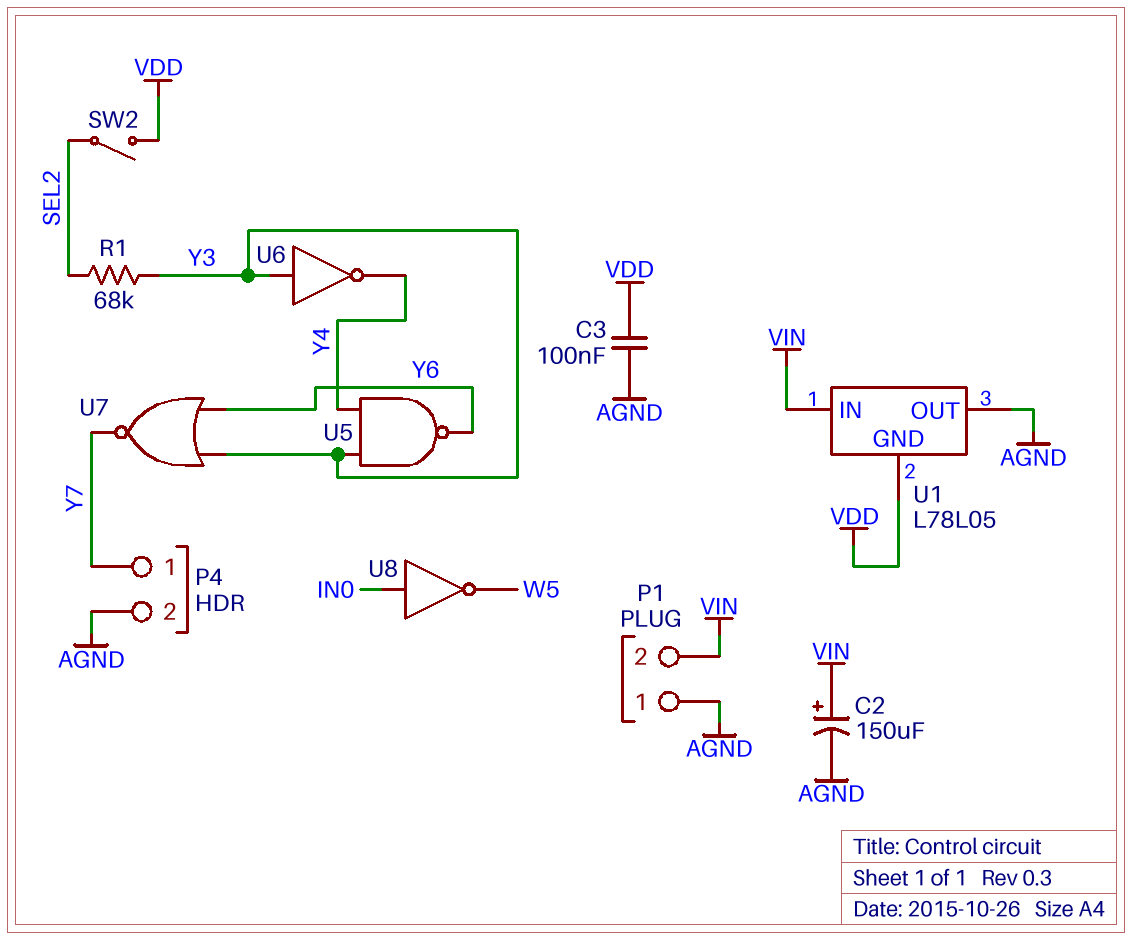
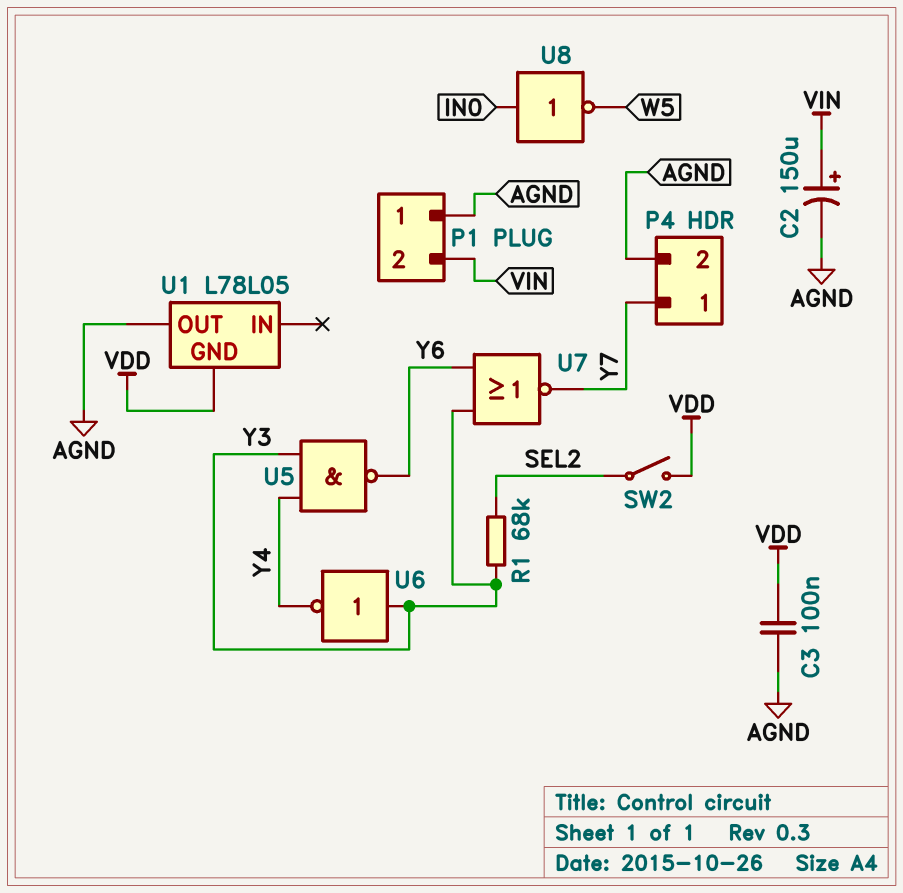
U1 pin IN: VIN -> none

